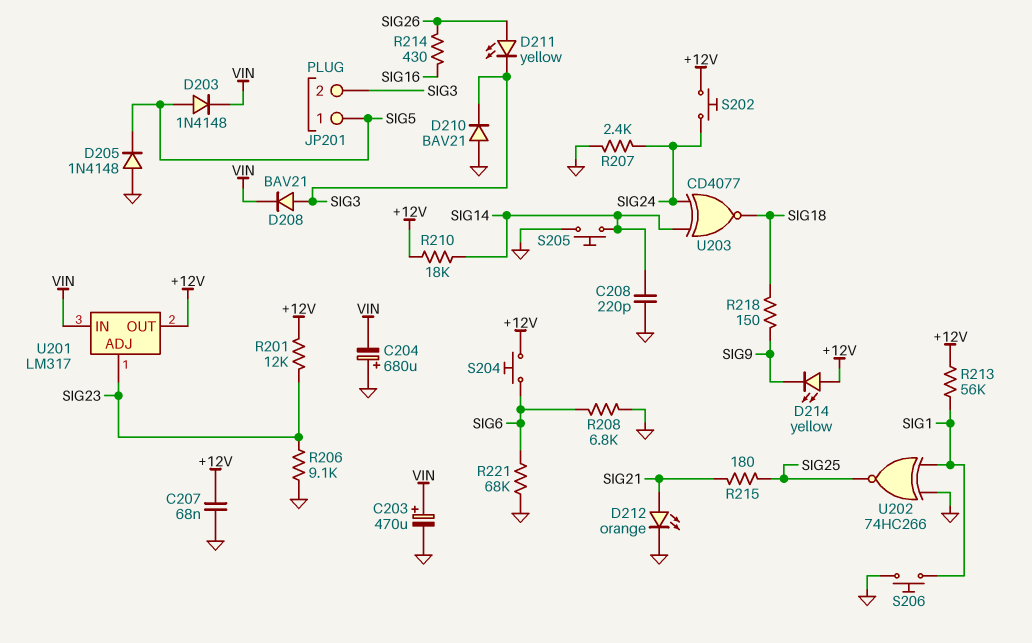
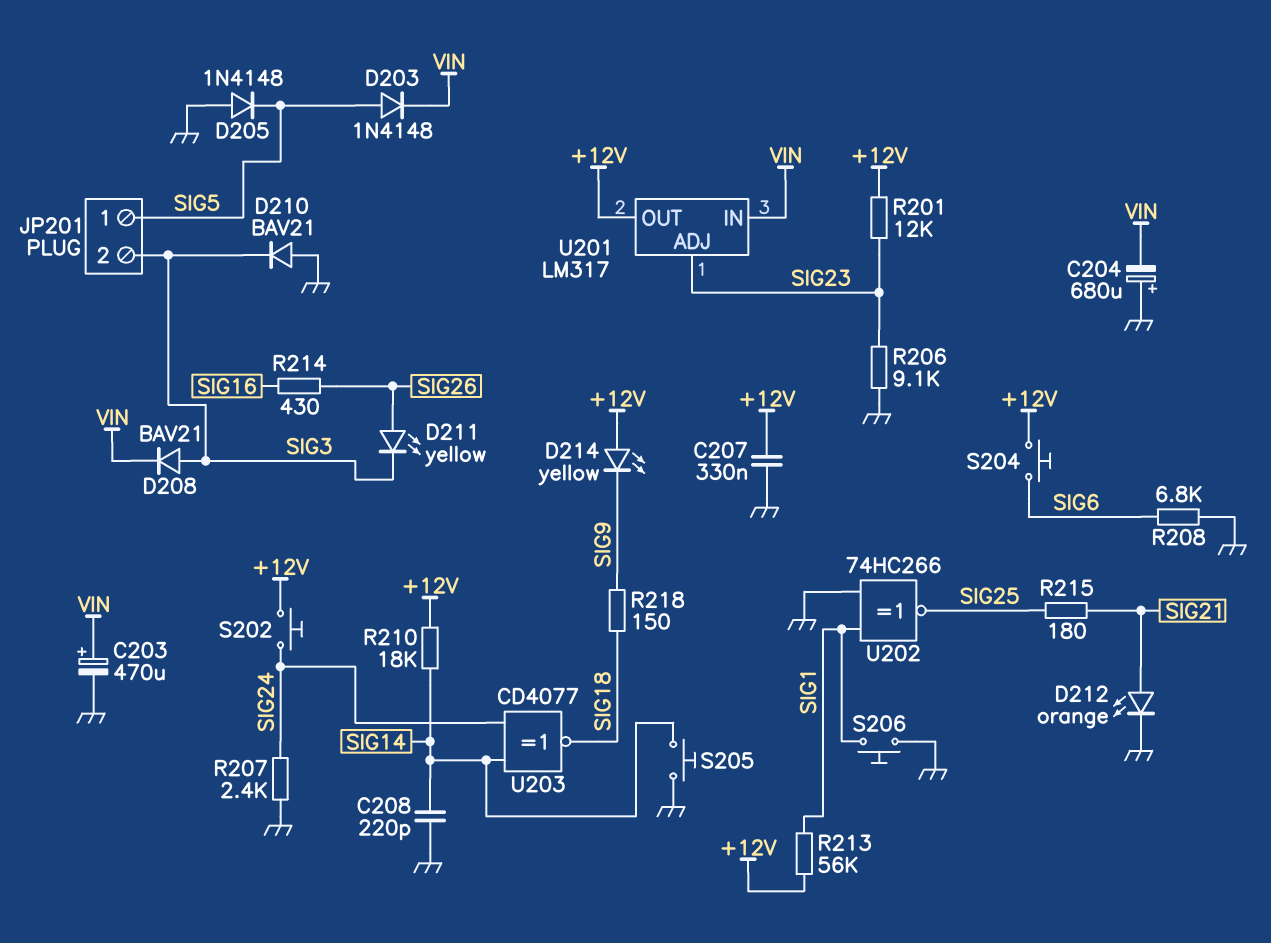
C207: 68nF (+12V, GND) -> 330nF (+12V, GND)
R221: 68k (GND, SIG6) -> none

